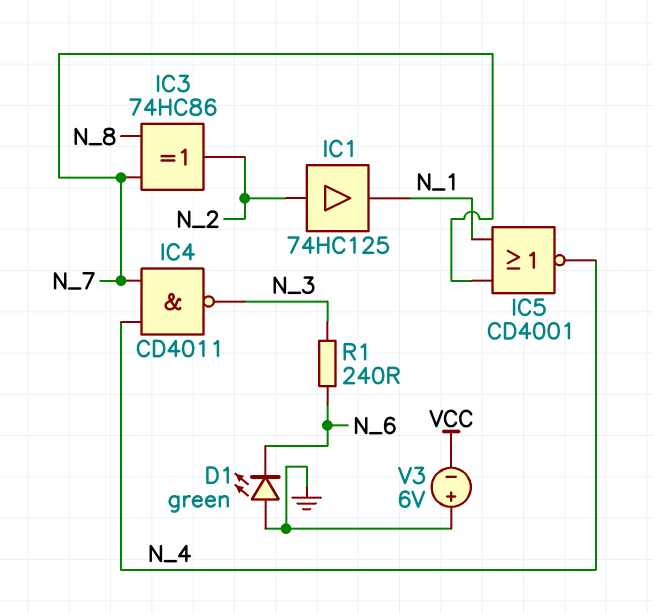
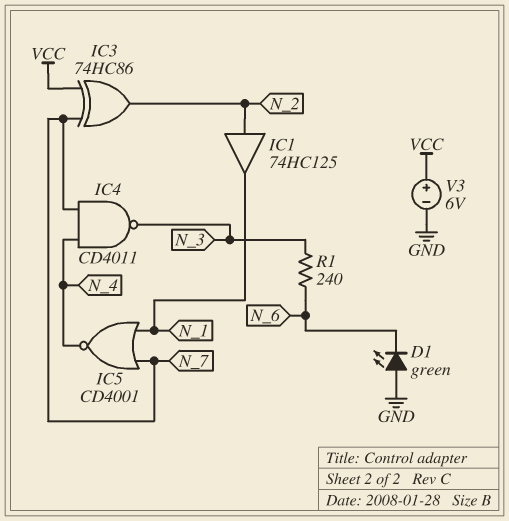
IC3: XOR 74HC86 (in N_7, in N_8, out N_2) -> XOR 74HC86 (in N_7, in VCC, out N_2)
V3: 6V (plus GND, minus VCC) -> 6V (plus VCC, minus GND)

